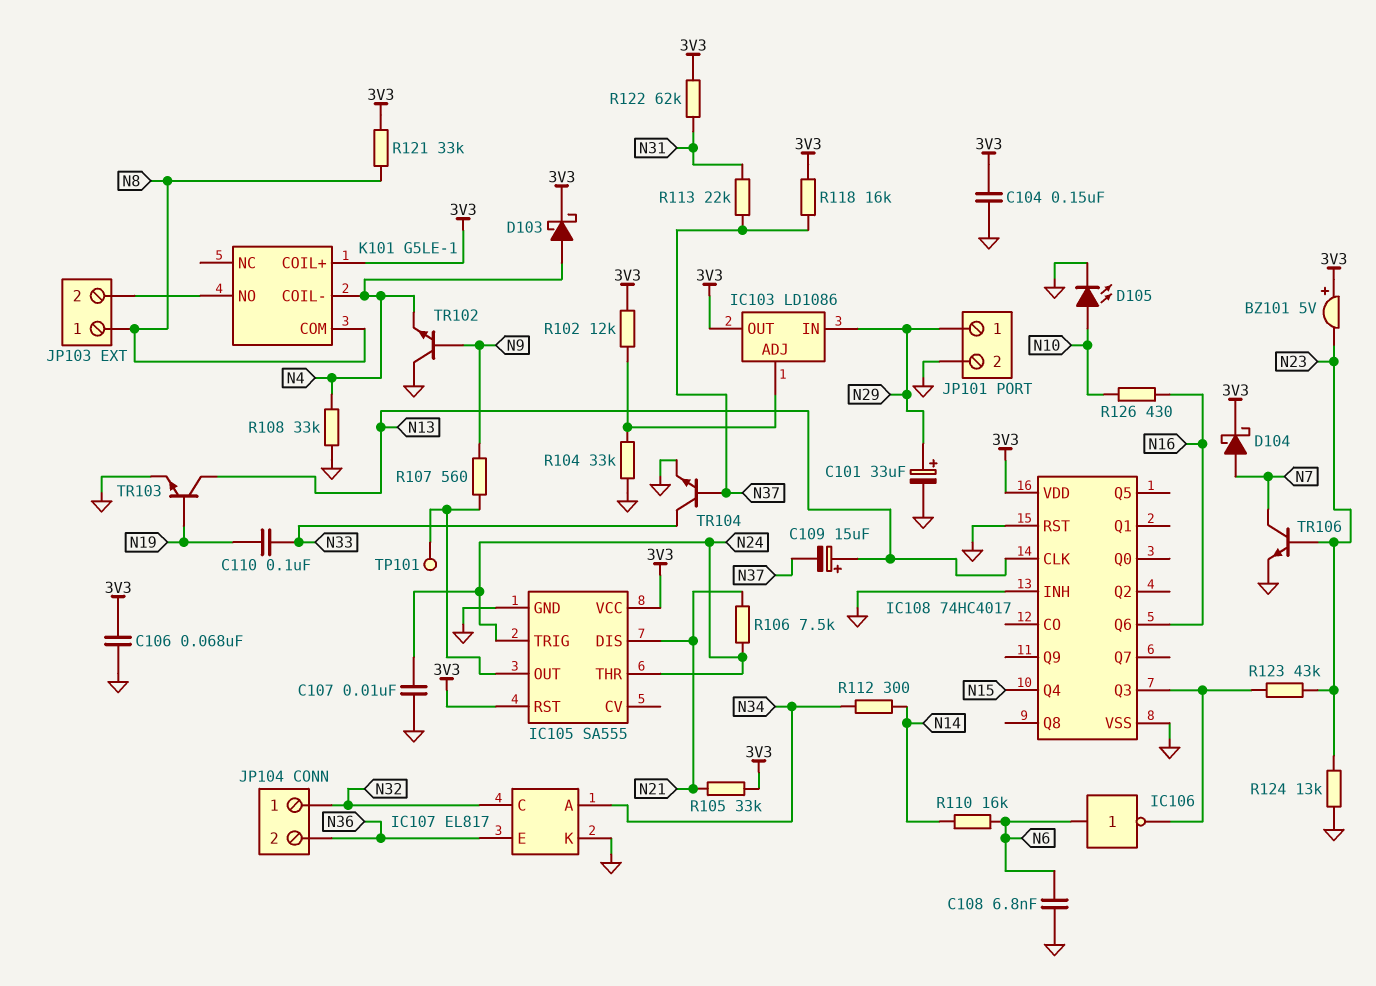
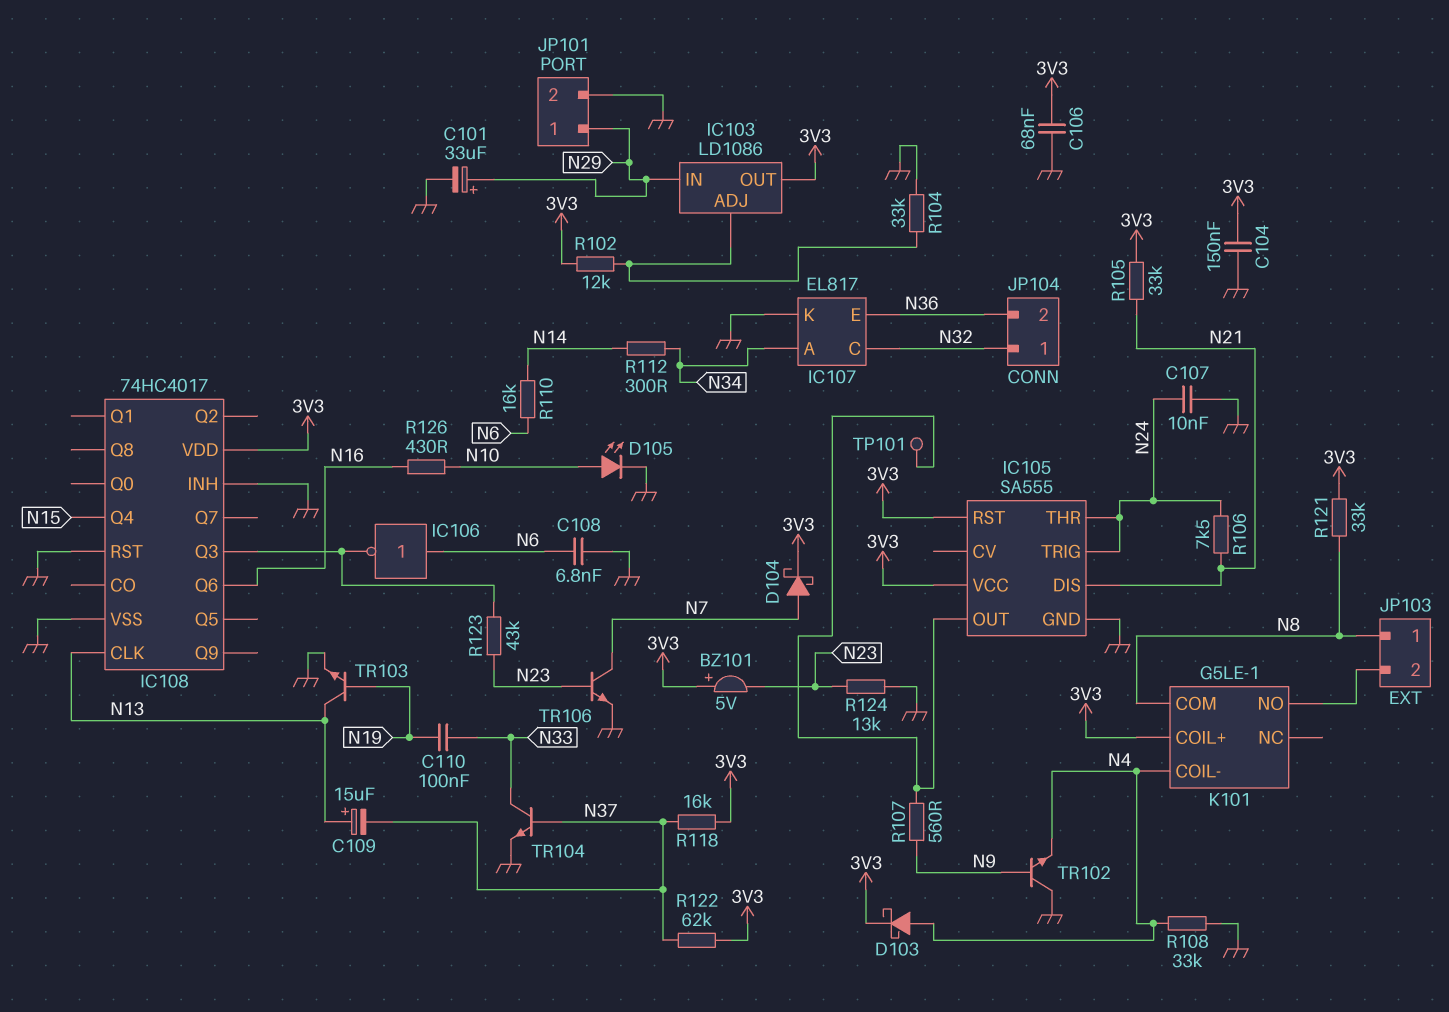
R113: 22k (N31, N37) -> none
R122: 62k (3V3, N31) -> 62k (3V3, N37)

